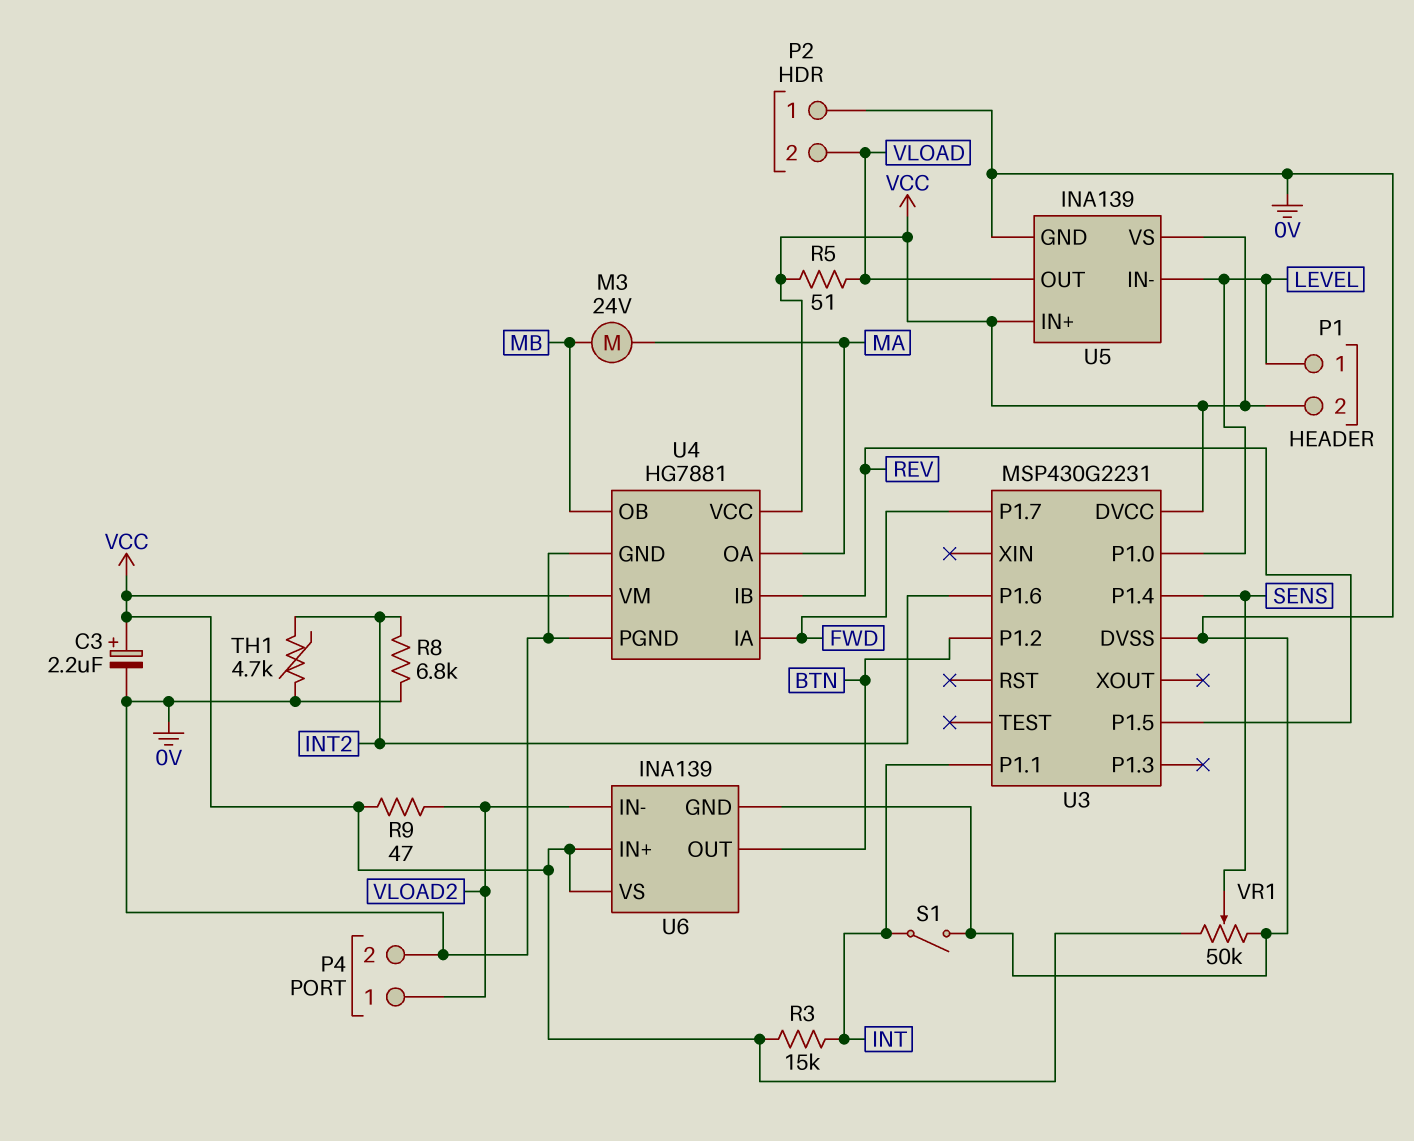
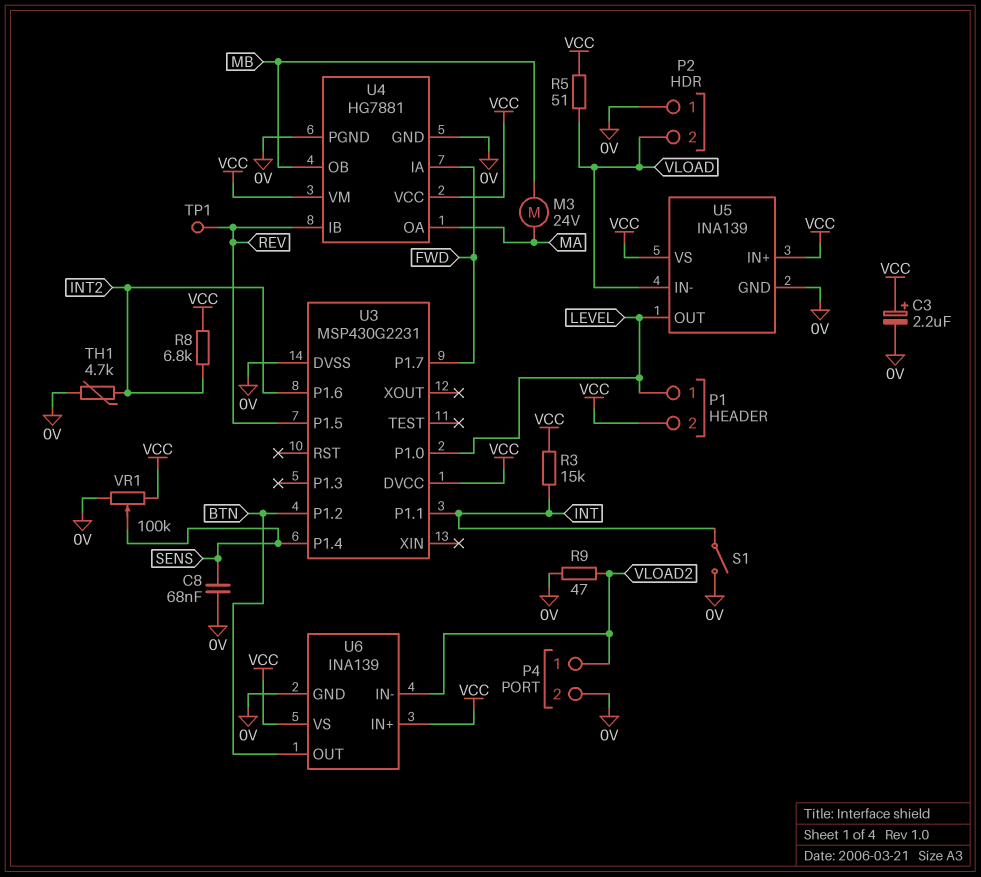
C8: none -> 68nF (0V, SENS)
R8: 6.8k (0V, INT2) -> 6.8k (INT2, VCC)
R9: 47 (VCC, VLOAD2) -> 47 (0V, VLOAD2)
TP1: none -> test point (REV)
U5 pin IN-: LEVEL -> VLOAD
U5 pin OUT: VLOAD -> LEVEL
VR1: 50k (0V, VCC, wiper SENS) -> 100k (0V, VCC, wiper SENS)

